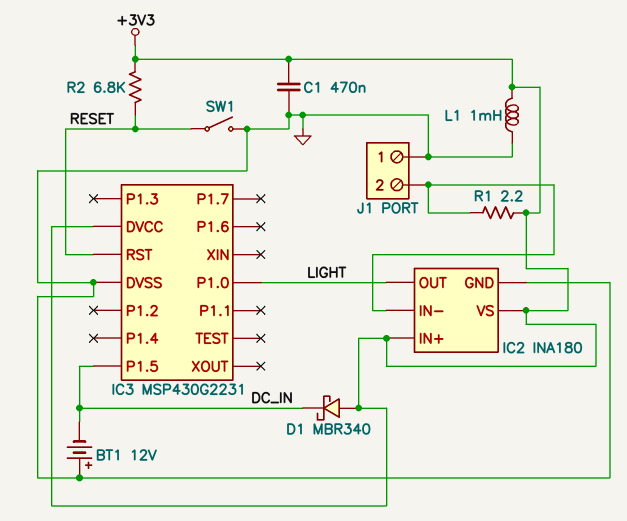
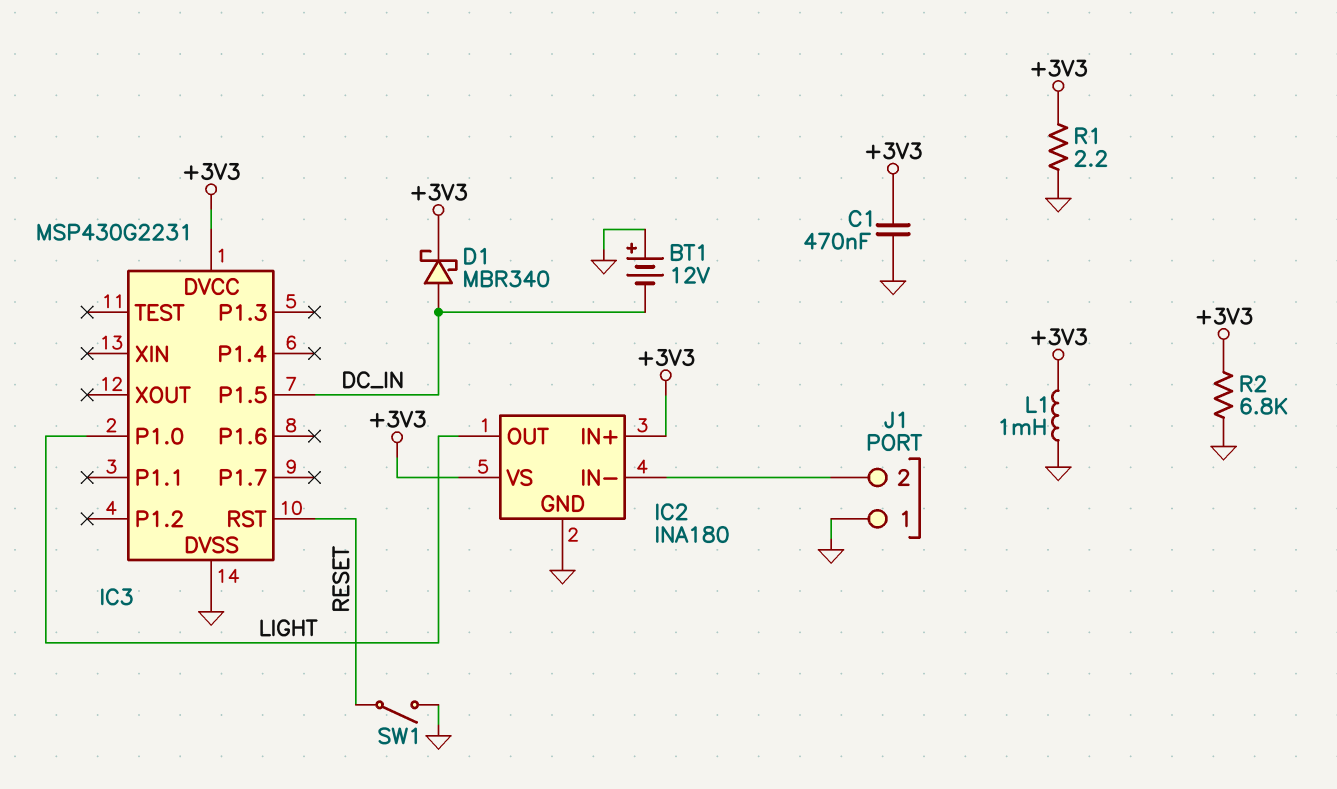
D1: schottky MBR340 (A +3V3, K DC_IN) -> schottky MBR340 (A DC_IN, K +3V3)
R1: 2.2 (+3V3, IC2/IN-) -> 2.2 (+3V3, GND)
R2: 6.8k (+3V3, RESET) -> 6.8k (+3V3, GND)

